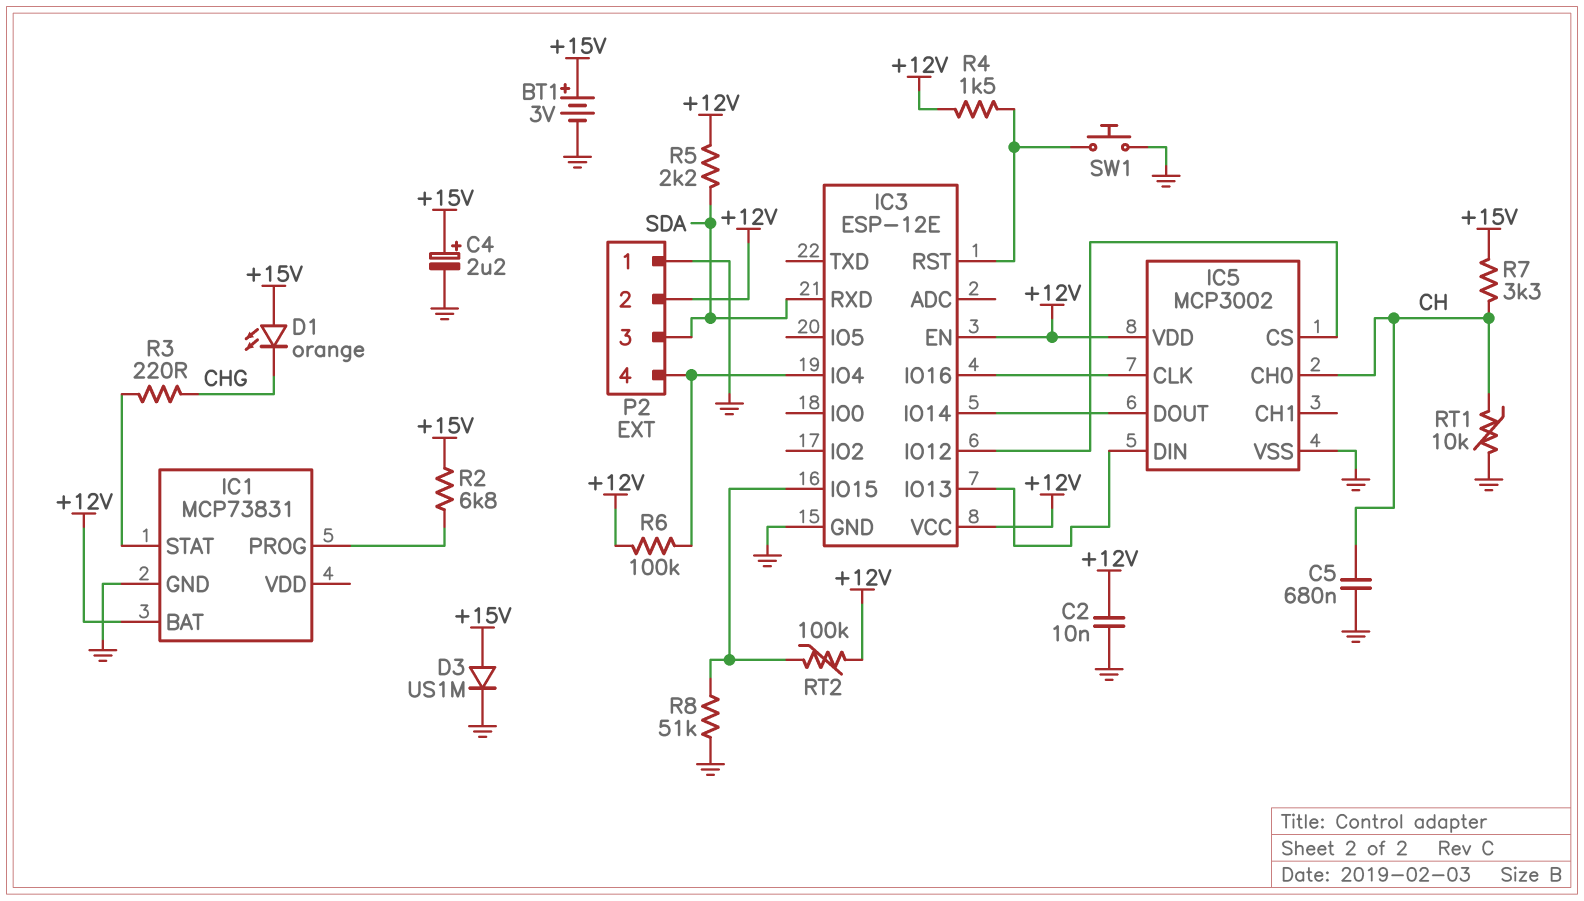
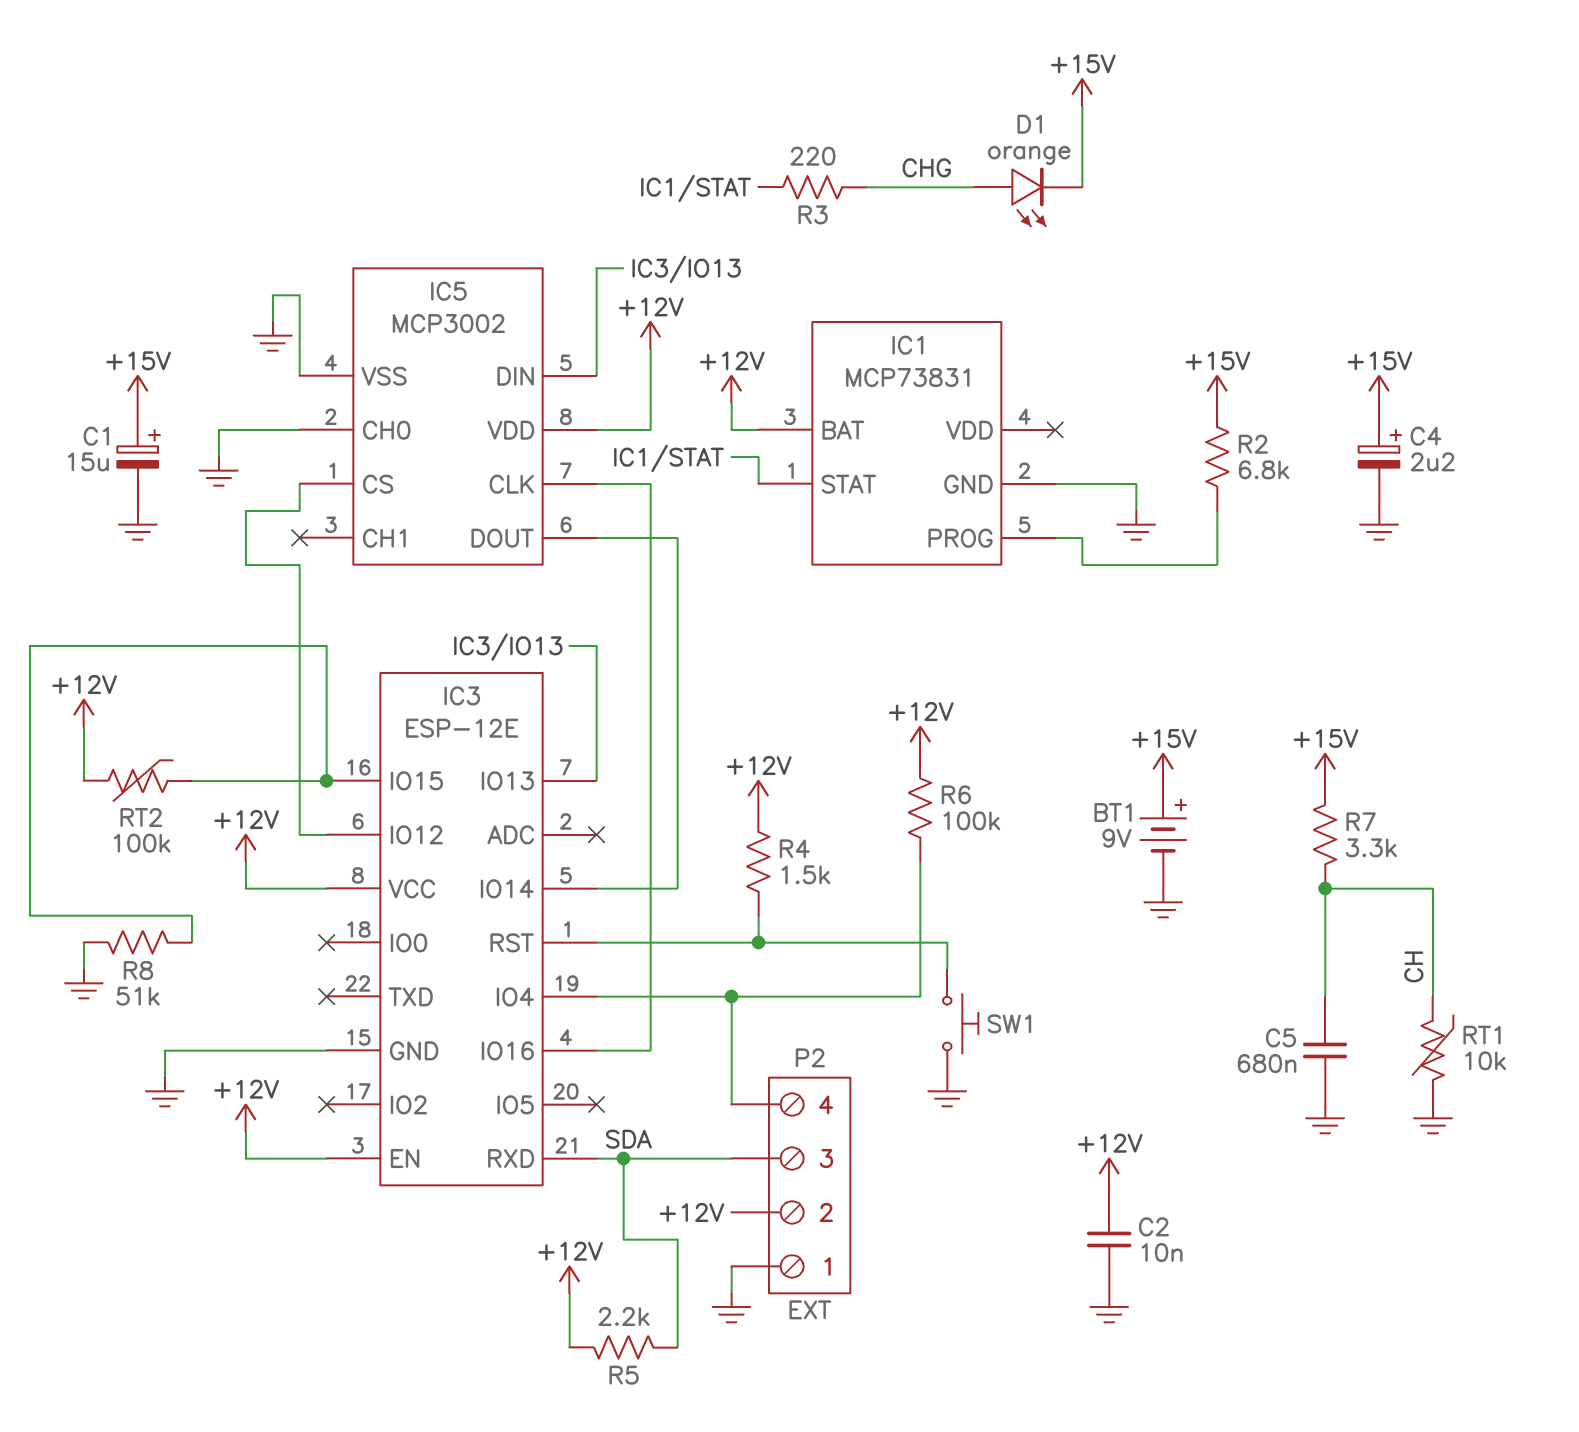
BT1: 3V (plus +15V, minus GND) -> 9V (plus +15V, minus GND)
C1: none -> 15uF (plus +15V, minus GND)
D1: LED orange (A +15V, K CHG) -> LED orange (A CHG, K +15V)
D3: diode US1M (A +15V, K GND) -> none
IC5 pin CH0: CH -> GND

